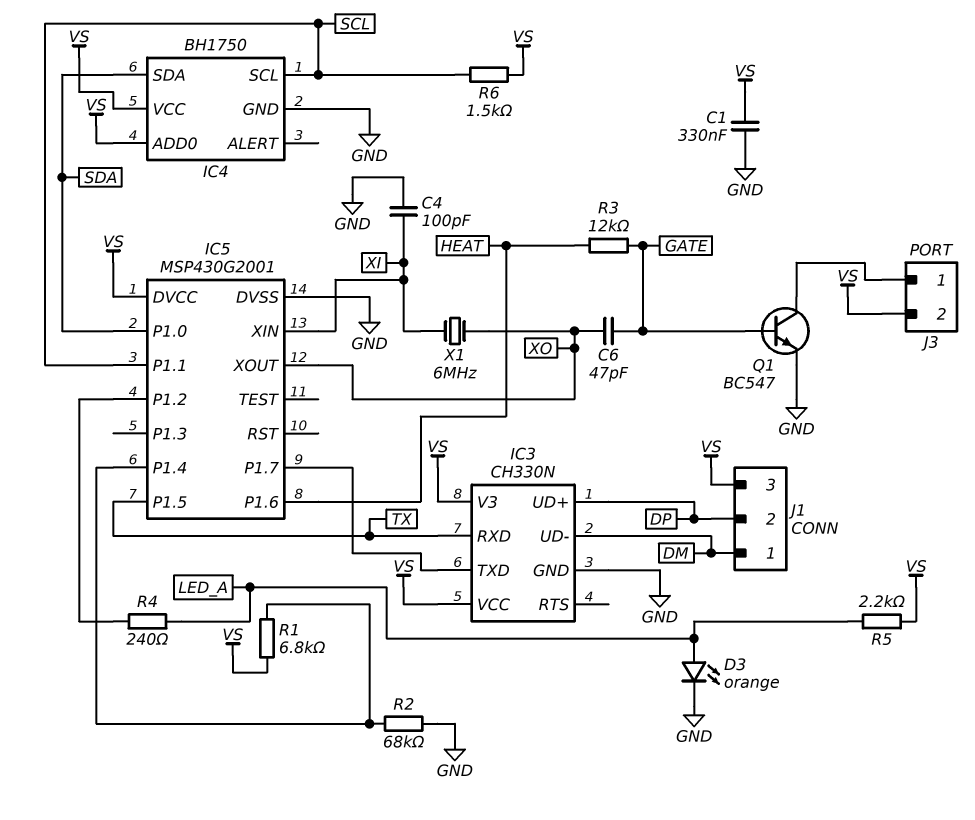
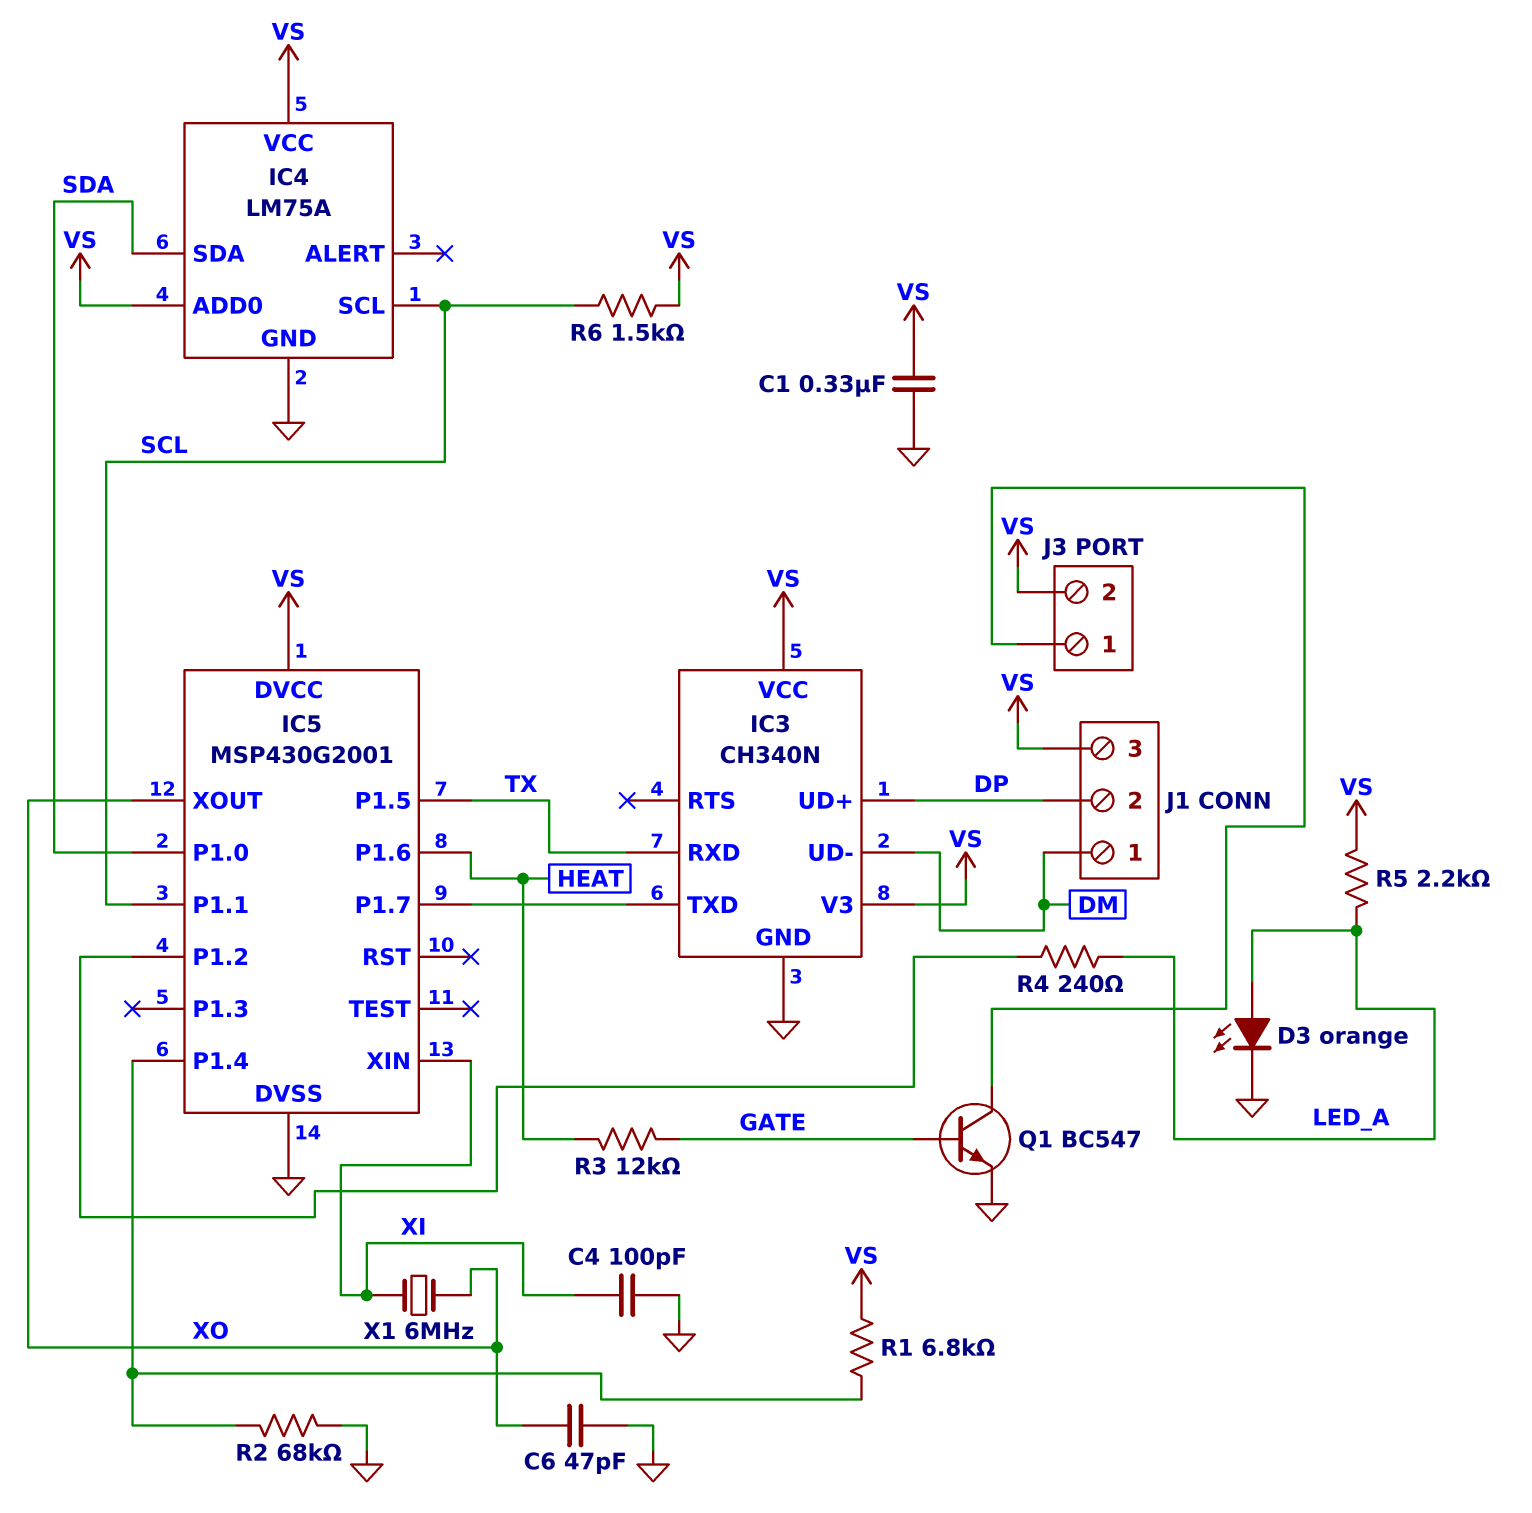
C6: 47pF (GATE, XO) -> 47pF (GND, XO)
IC3: CH330N -> CH340N
IC4: BH1750 -> LM75A

